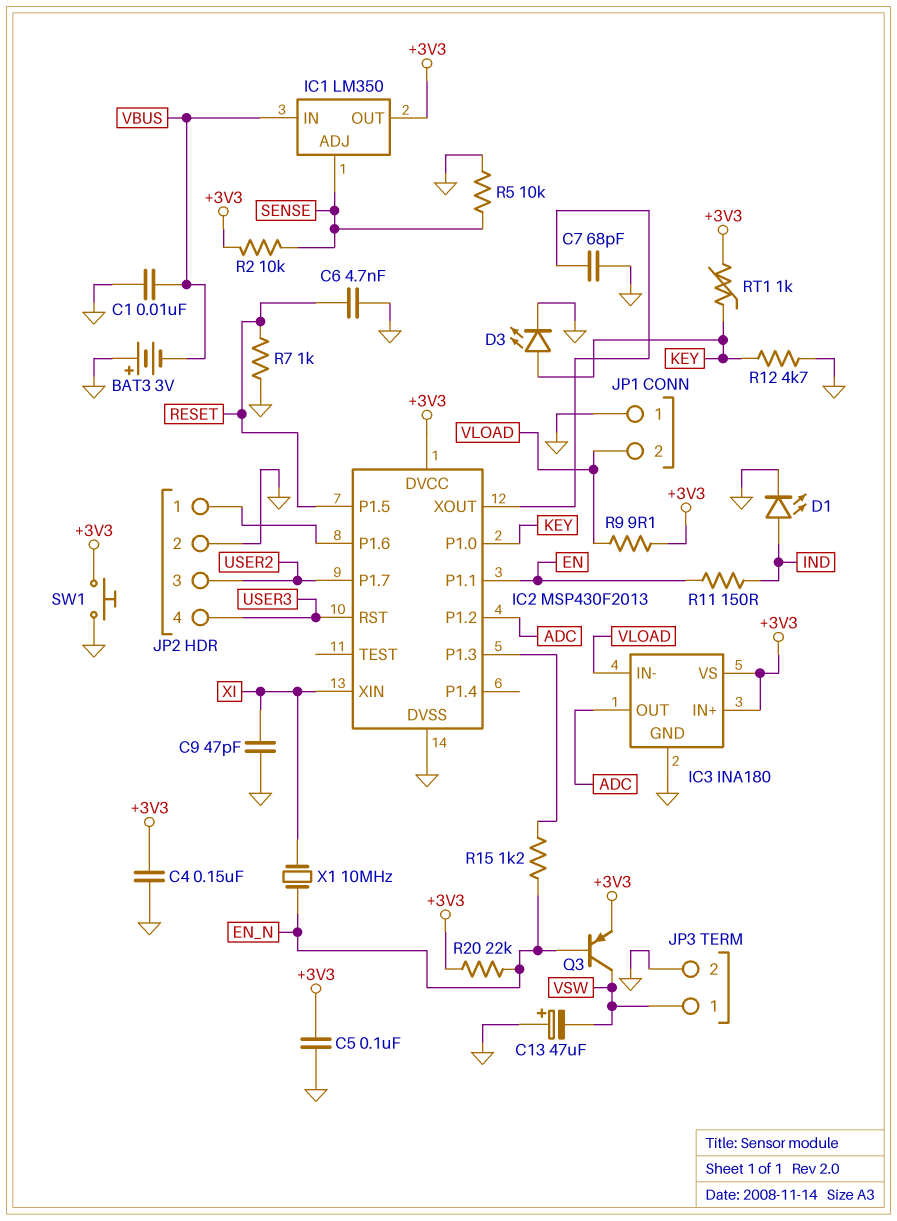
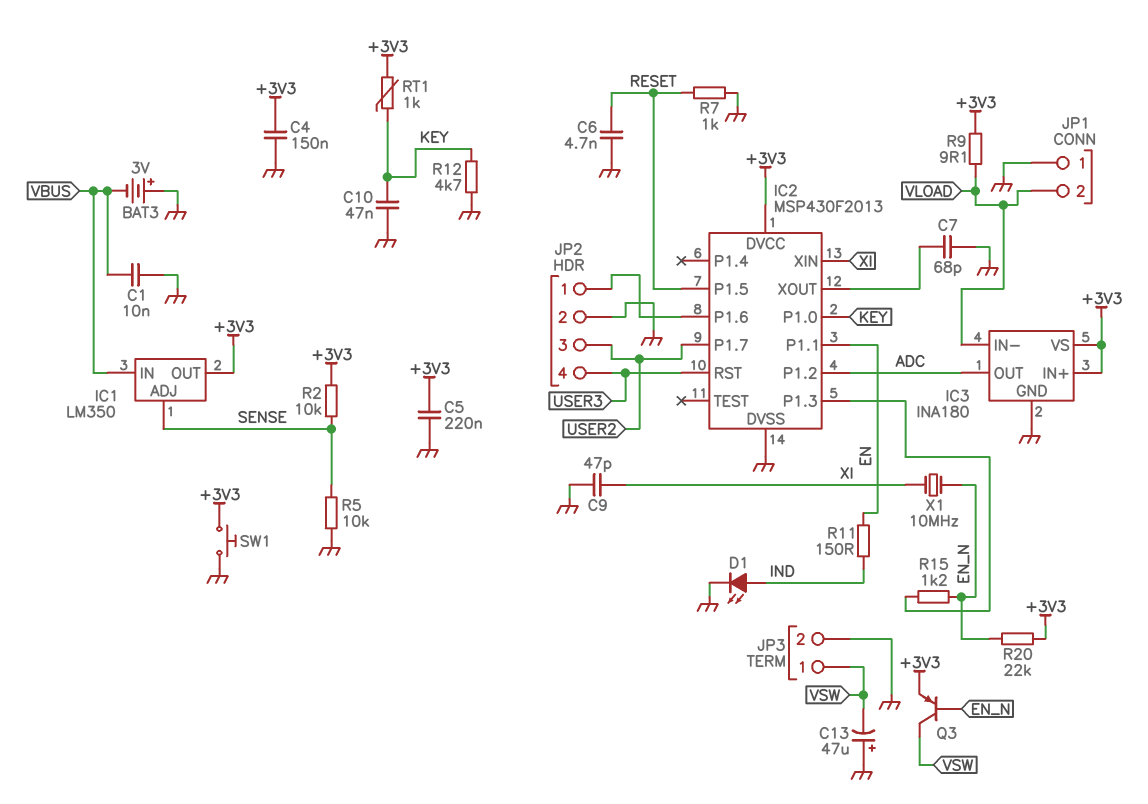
C5: 100nF (+3V3, GND) -> 220nF (+3V3, GND)
C10: none -> 47nF (GND, KEY)
D3: LED (A KEY, K GND) -> none

